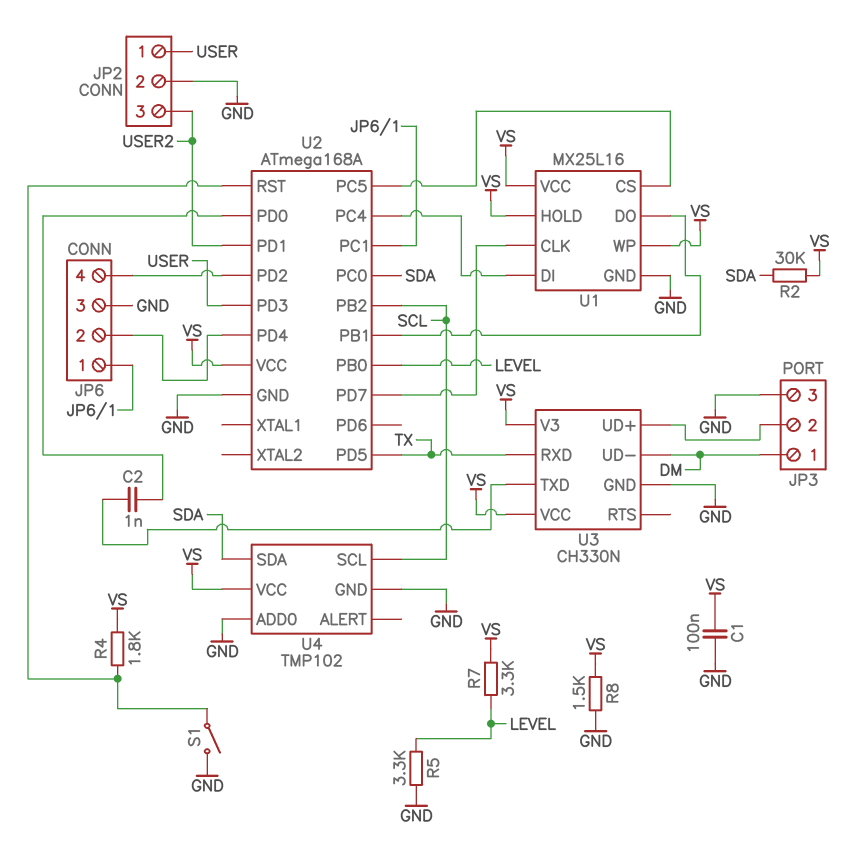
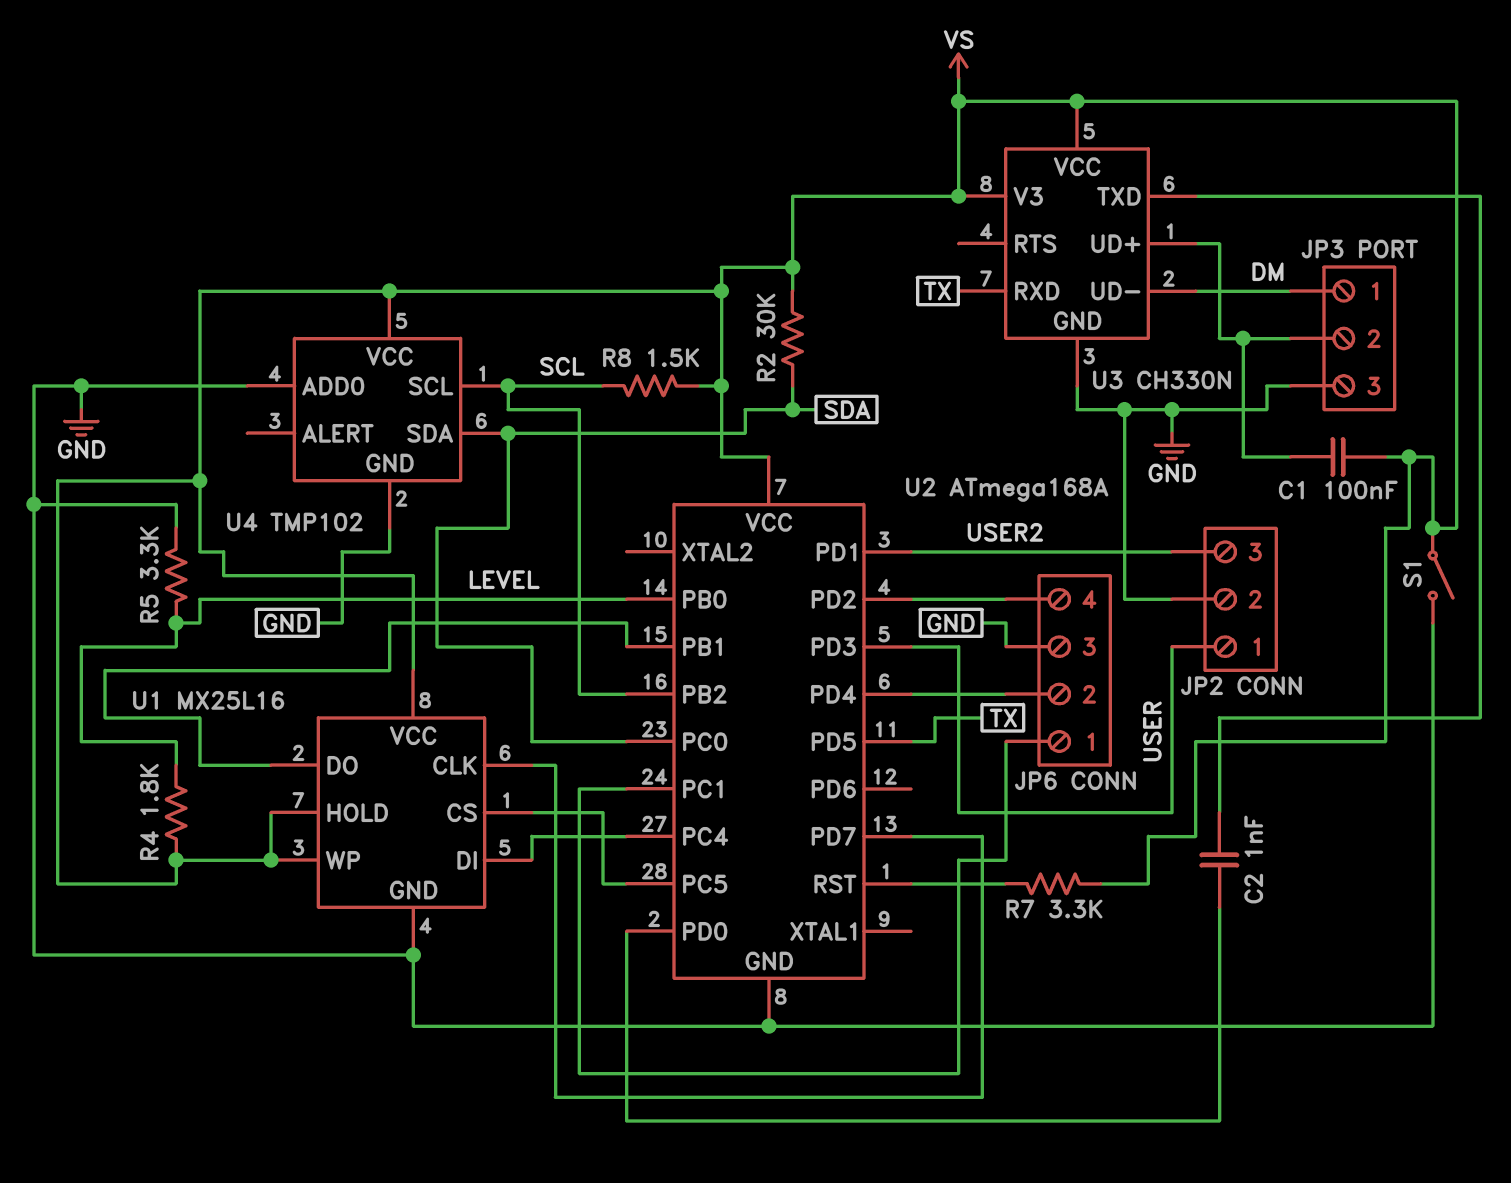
C1: 100nF (GND, VS) -> 100nF (JP3/2, VS)
R4: 1.8k (U2/RST, VS) -> 1.8k (LEVEL, VS)
R7: 3.3k (LEVEL, VS) -> 3.3k (U2/RST, VS)
R8: 1.5k (GND, VS) -> 1.5k (SCL, VS)
S1: switch (GND, U2/RST) -> switch (GND, VS)

